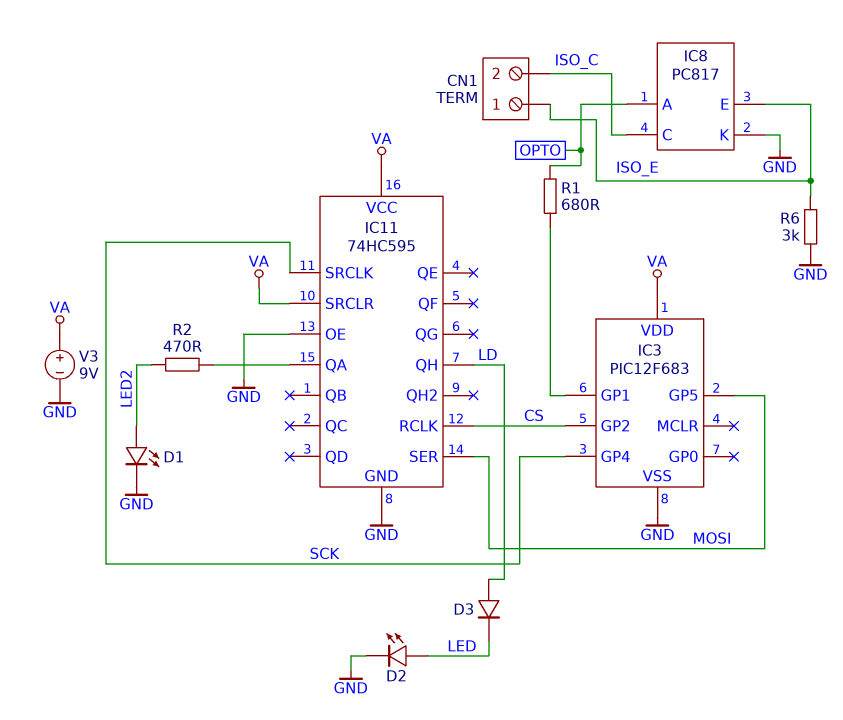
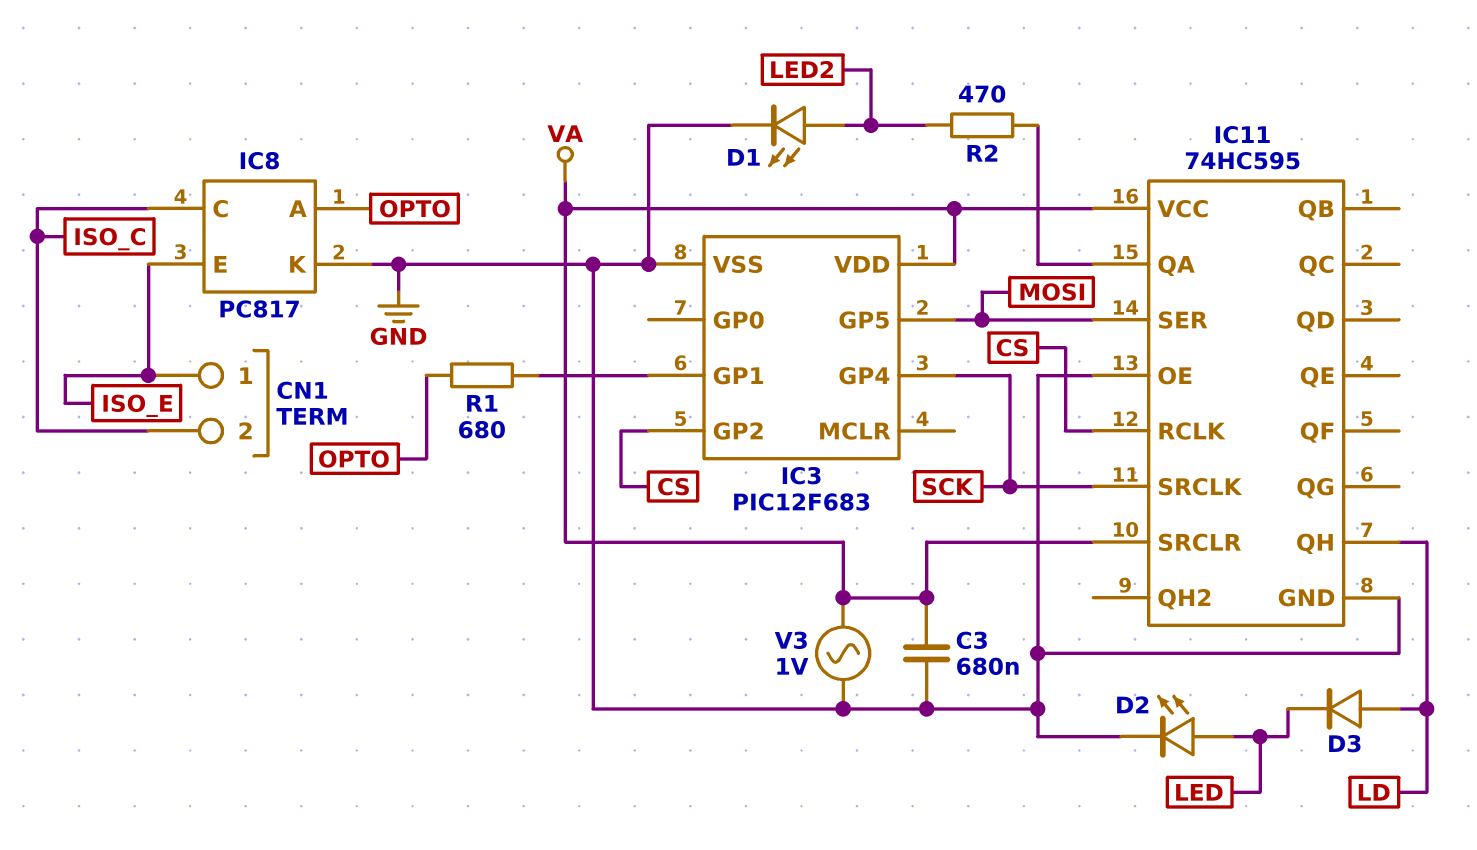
C3: none -> 680nF (GND, VA)
R6: 3k (GND, ISO_E) -> none
V3: 9V (plus VA, minus GND) -> AC 1V (GND, VA)

